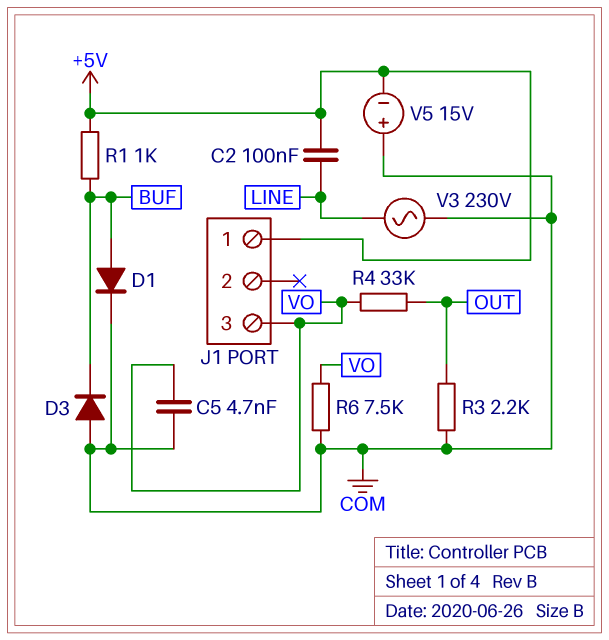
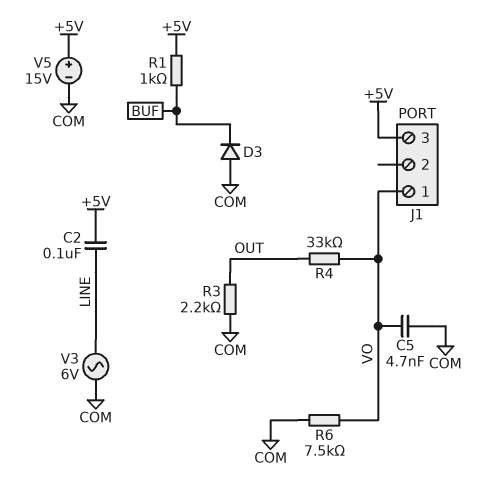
D1: diode (A BUF, K COM) -> none
J1 pin 1: +5V -> VO
J1 pin 3: VO -> +5V
V3: AC 230V (COM, LINE) -> AC 6V (COM, LINE)
V5: 15V (plus COM, minus +5V) -> 15V (plus +5V, minus COM)

